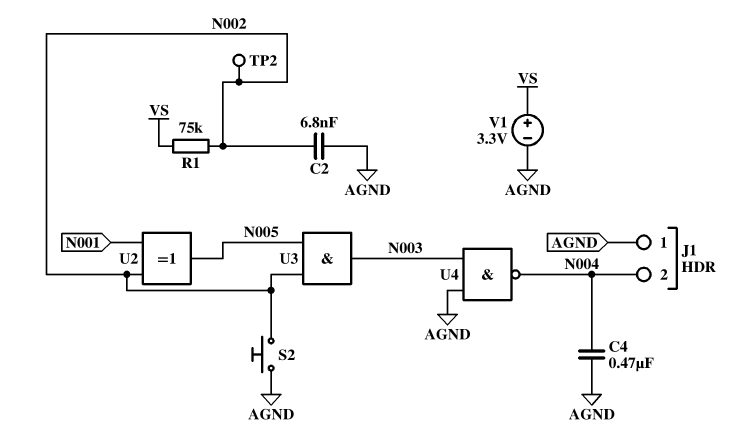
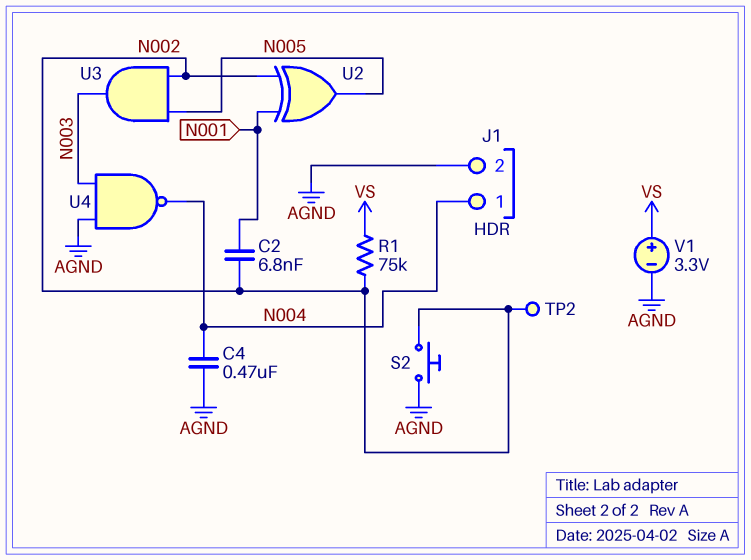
C2: 6.8nF (AGND, N002) -> 6.8nF (N001, N002)
J1 pin 1: AGND -> N004
J1 pin 2: N004 -> AGND

